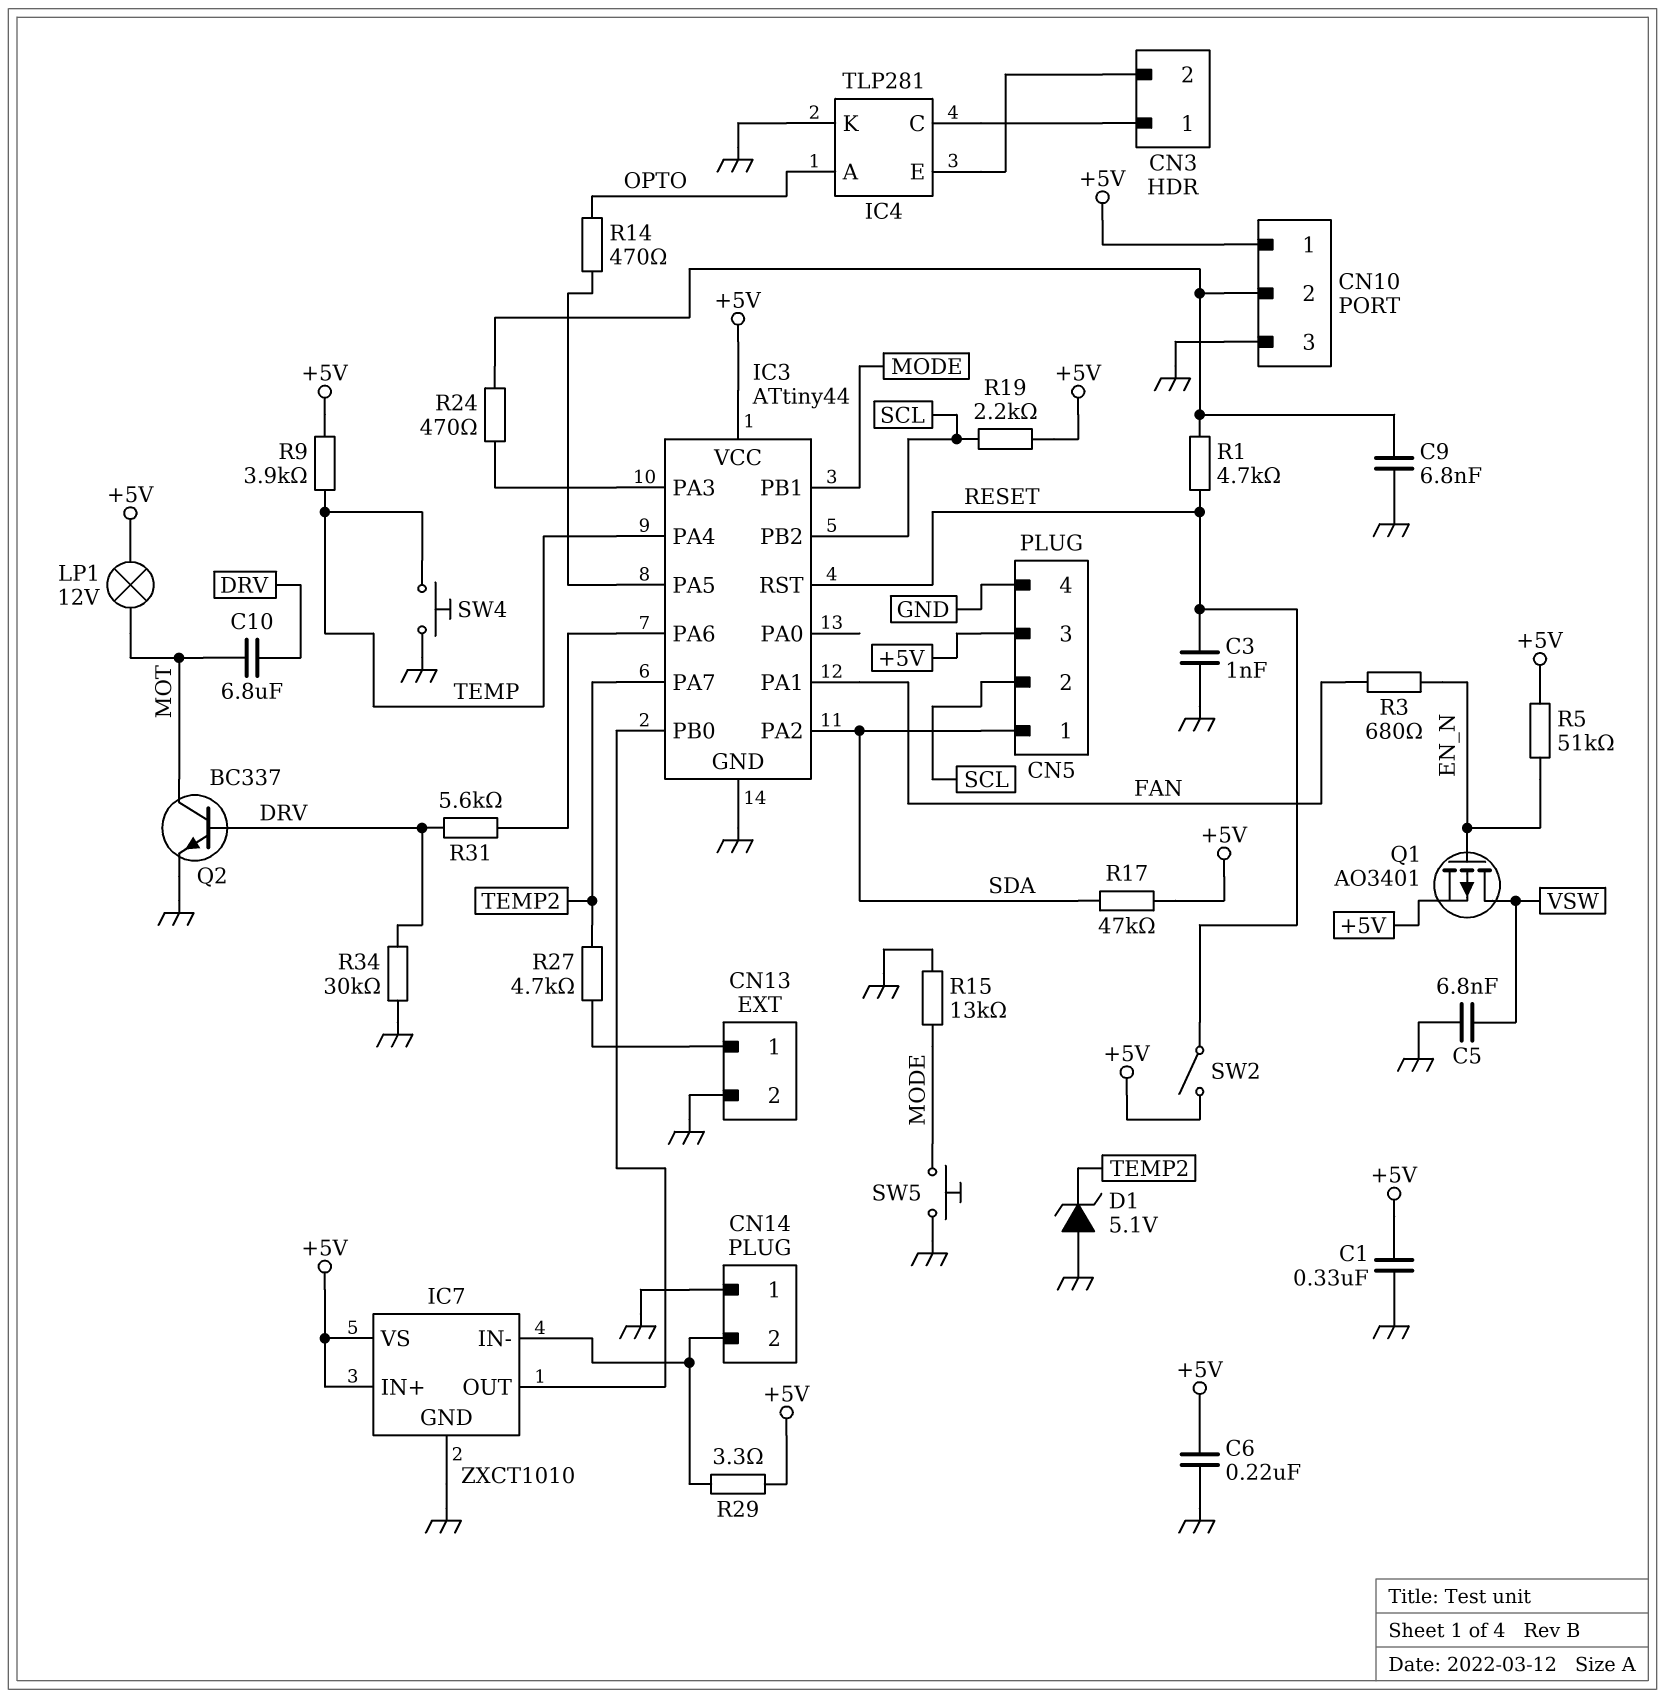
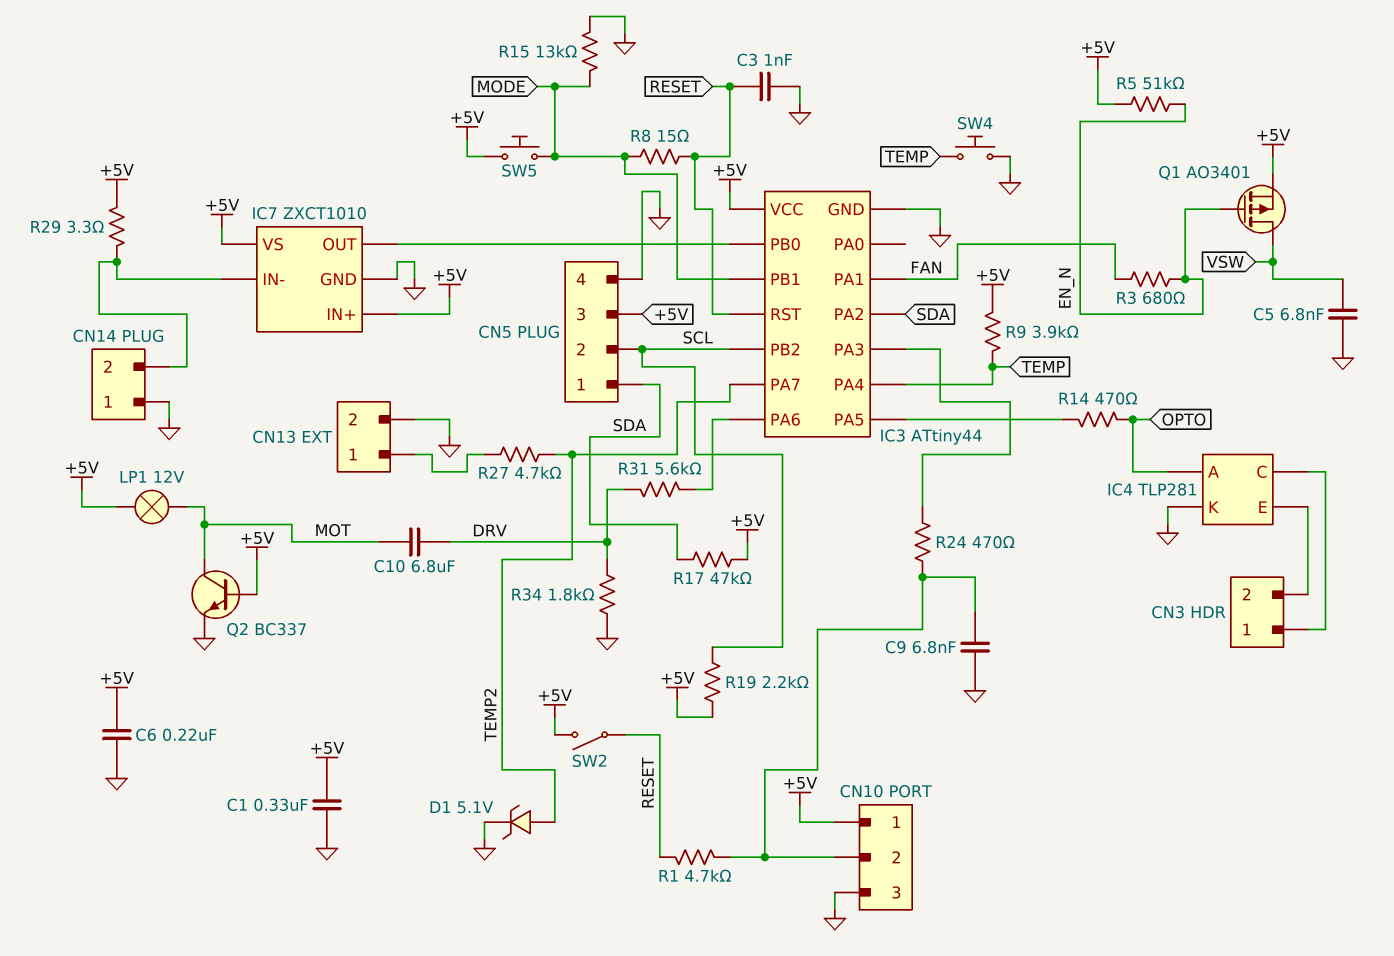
D1: zener 5.1V (A GND, K TEMP2) -> zener 5.1V (A TEMP2, K GND)
Q2: NPN BC337 (B DRV, C MOT, E GND) -> NPN BC337 (B +5V, C MOT, E GND)
R8: none -> 15 (MODE, RESET)
R34: 30k (DRV, GND) -> 1.8k (DRV, GND)
SW5: button (GND, MODE) -> button (+5V, MODE)

